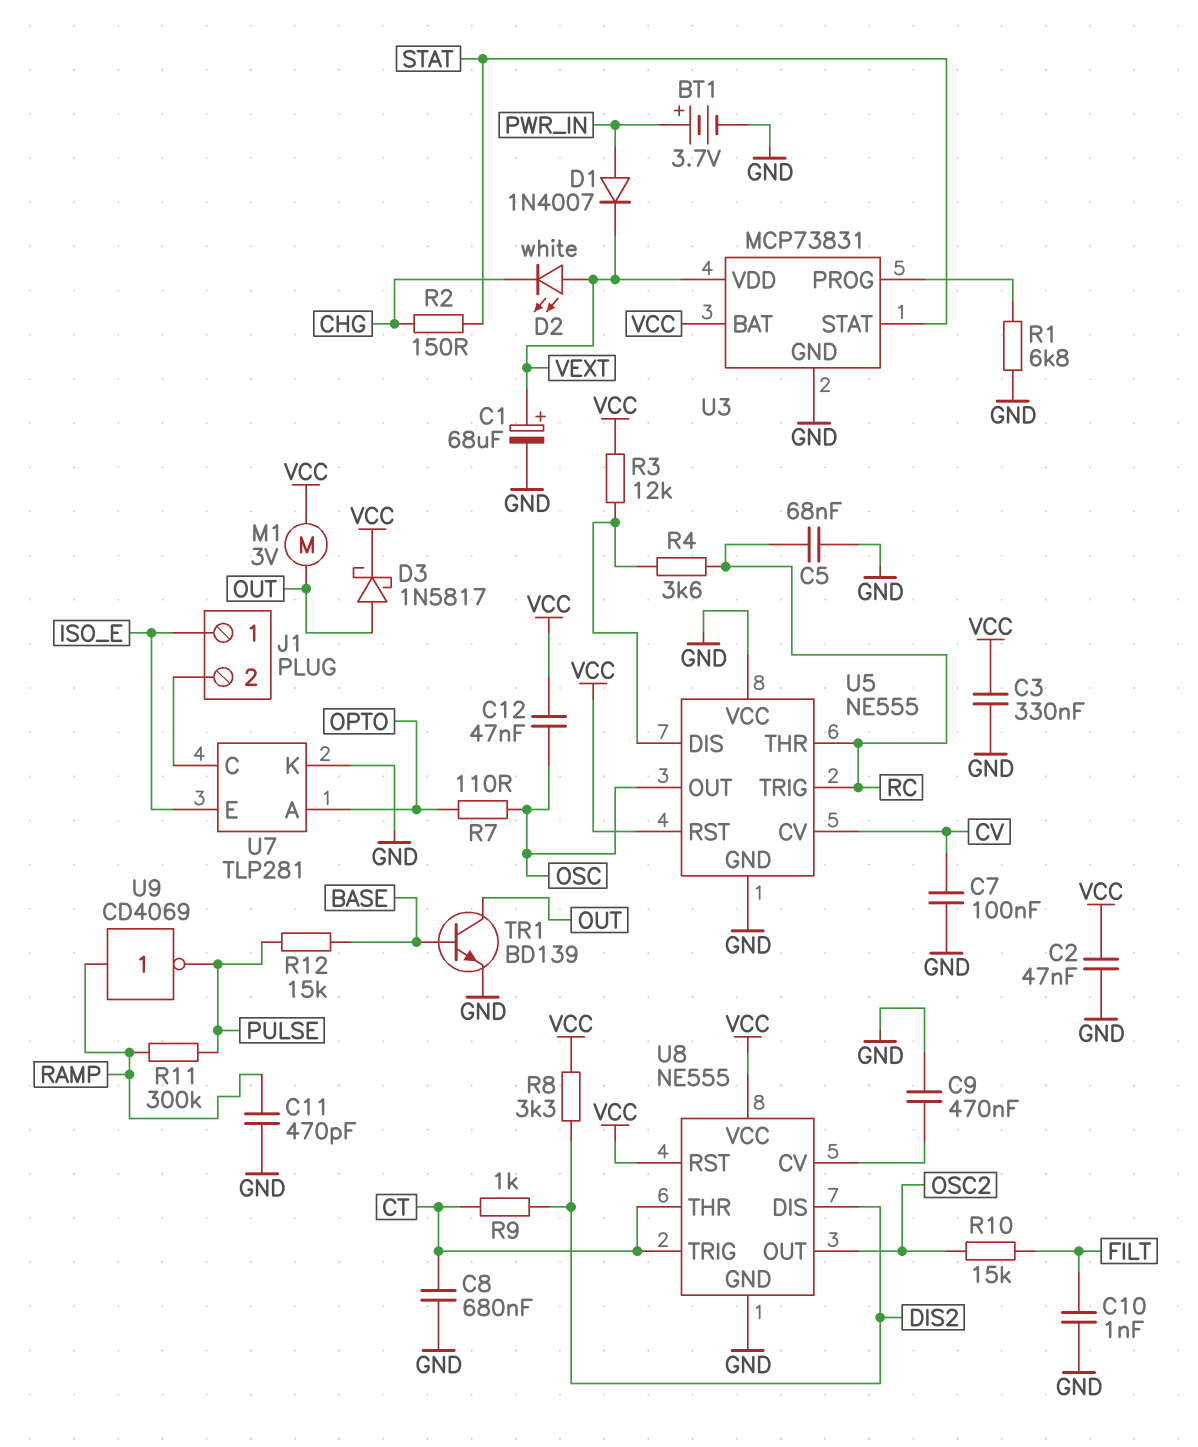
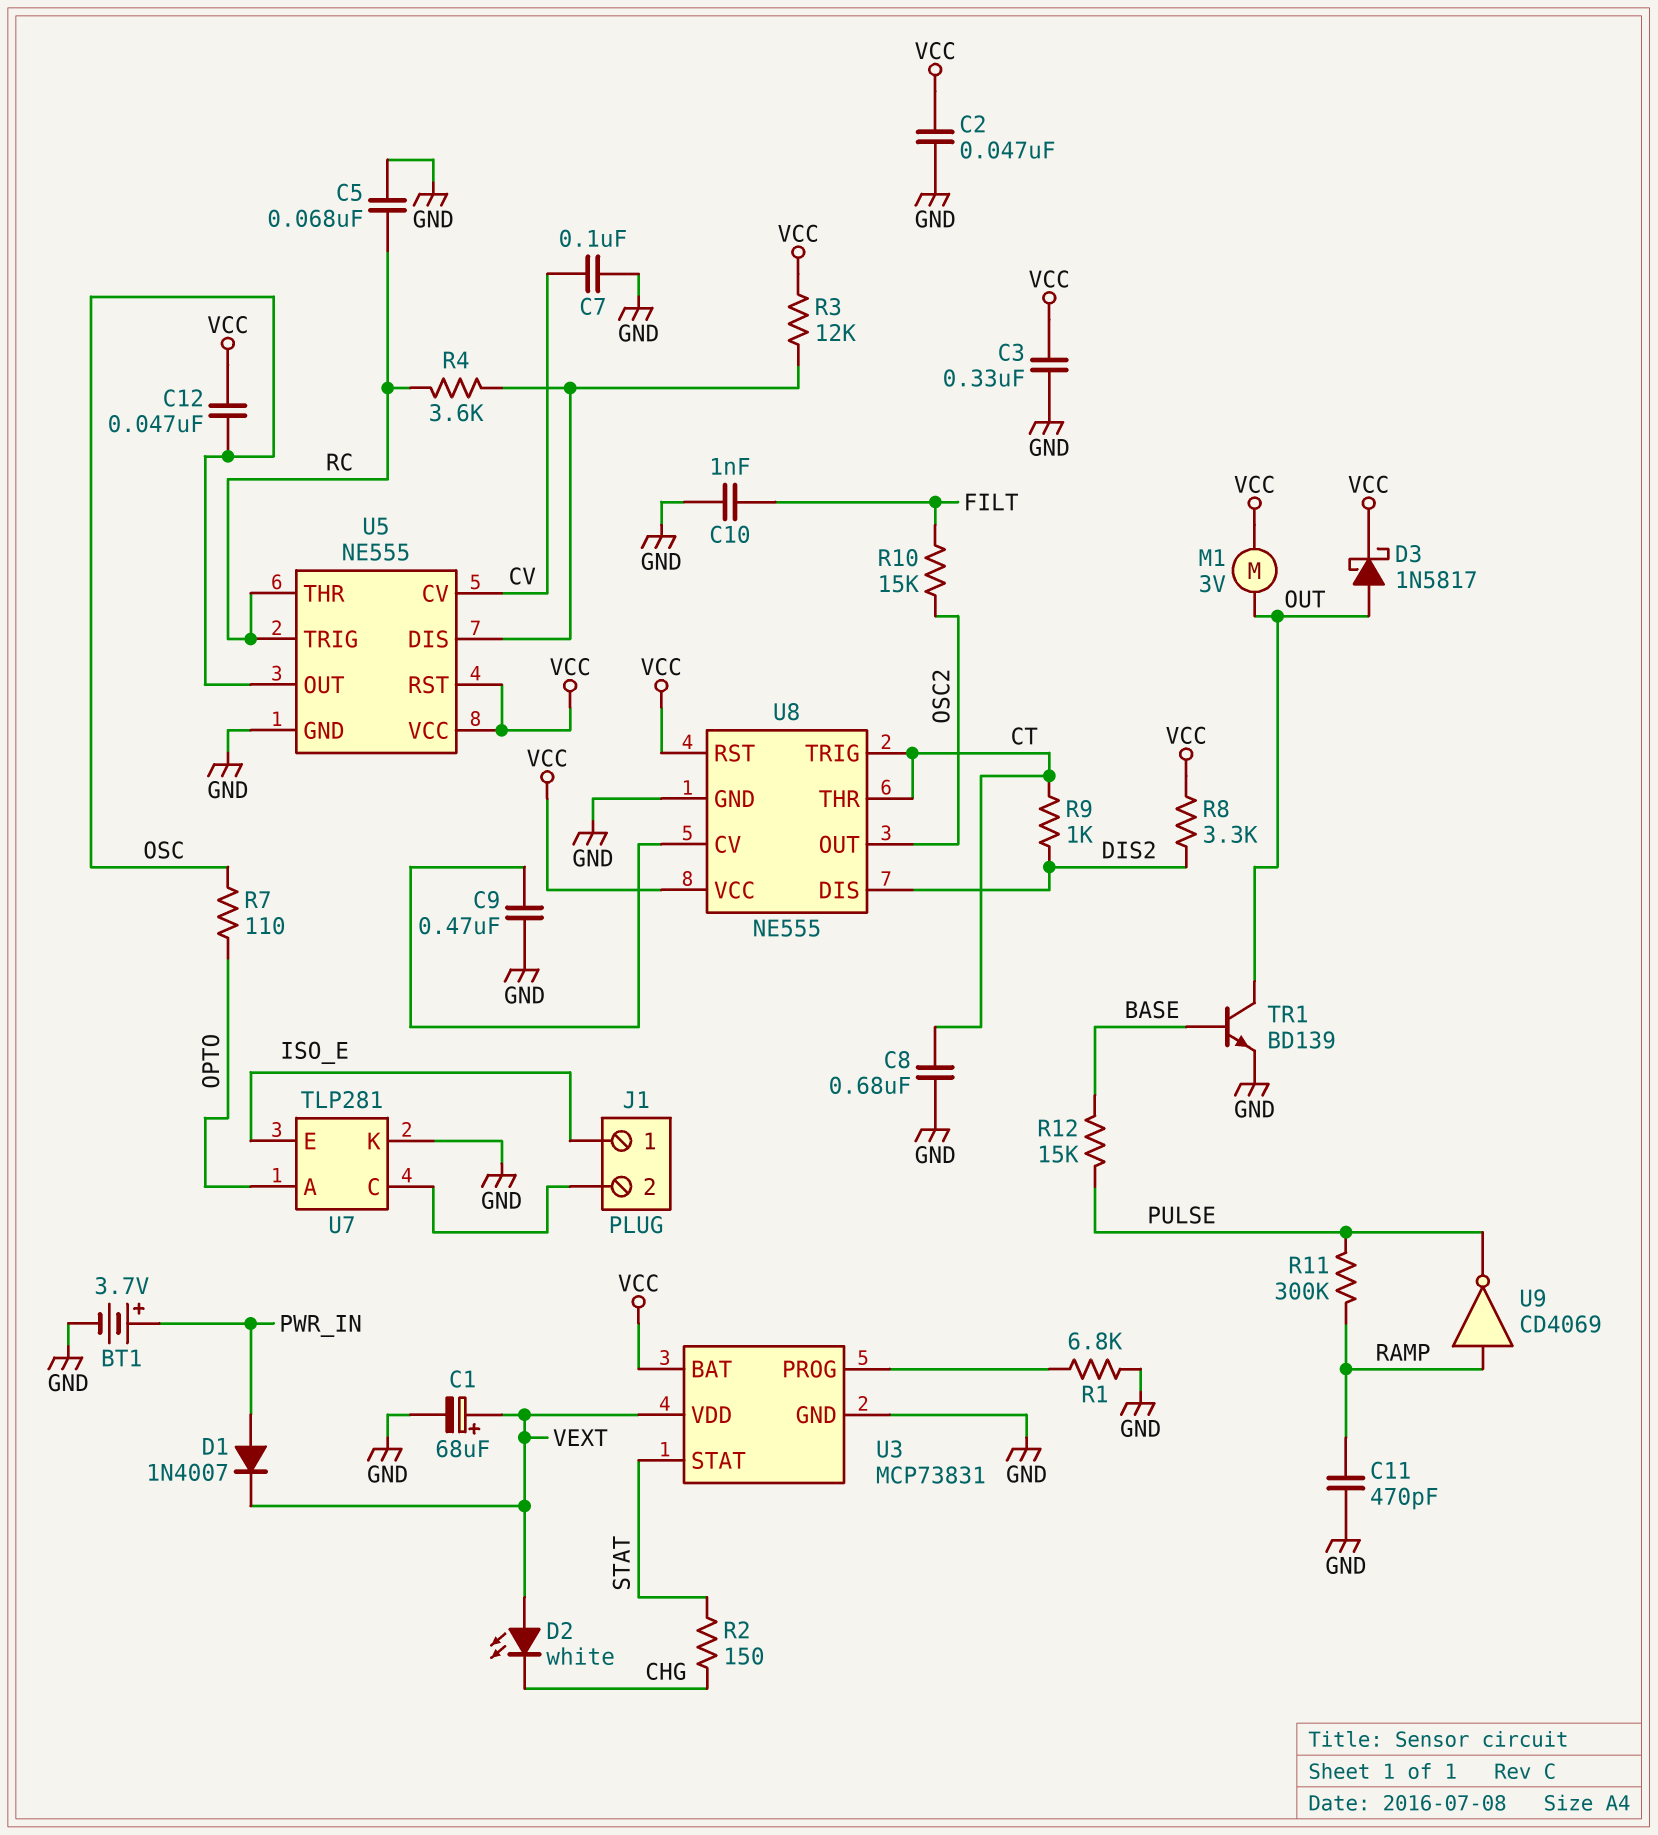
U5 pin VCC: GND -> VCC

